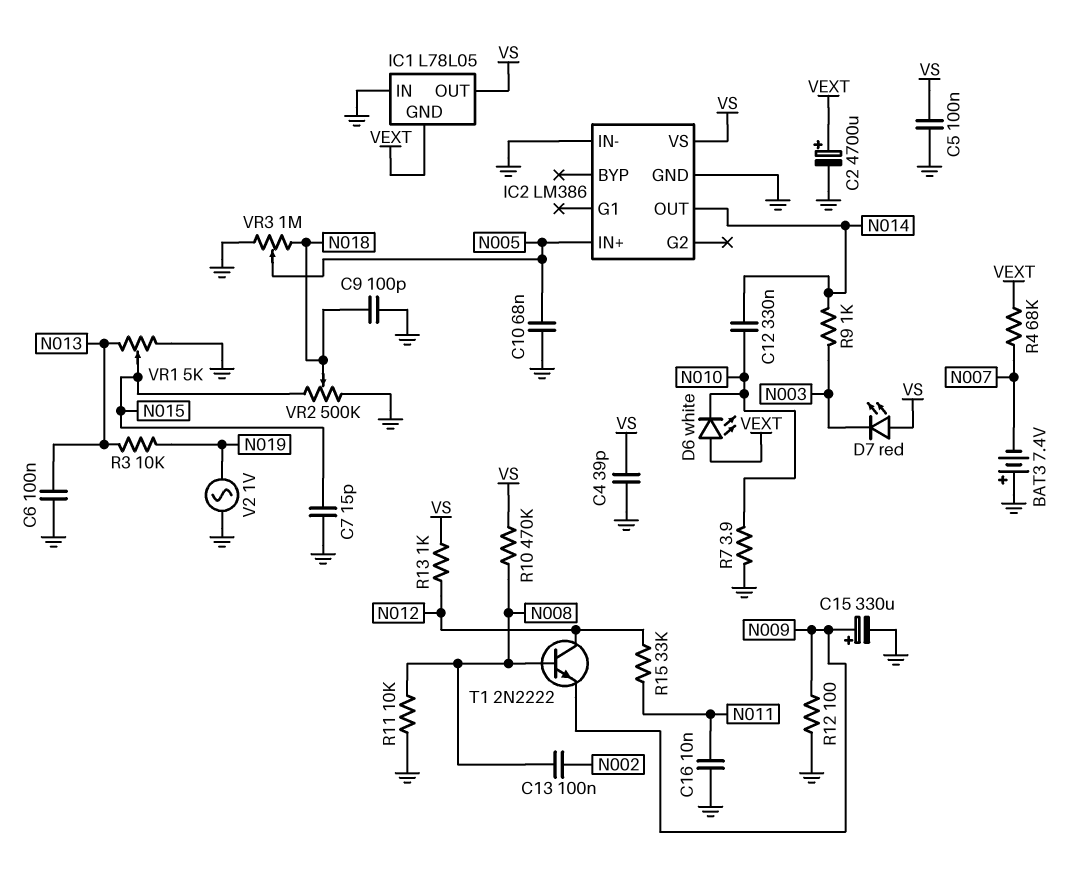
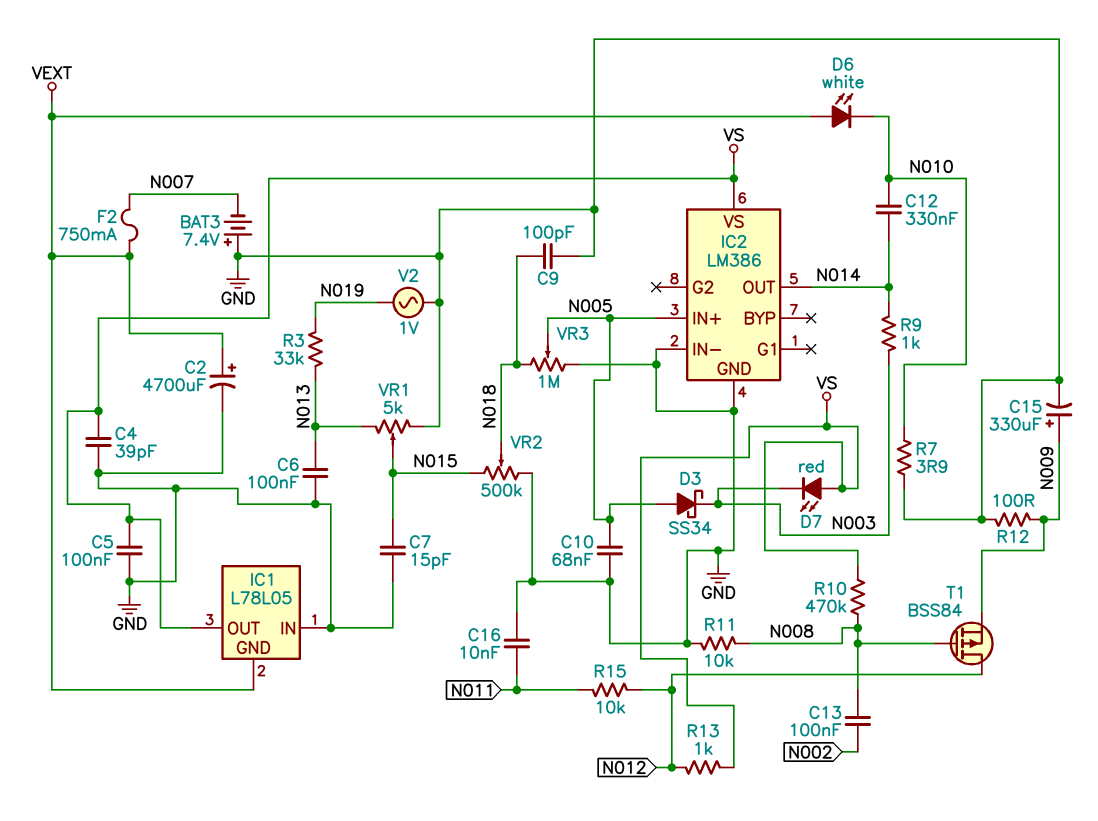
D3: none -> schottky SS34 (A N005, K N003)
F2: none -> 750mA (N007, VEXT)
R3: 10k (N013, N019) -> 33k (N013, N019)
R4: 68k (N007, VEXT) -> none
R15: 33k (N011, N012) -> 10k (N011, N012)
T1: NPN 2N2222 (B N008, C N012, E N009) -> PMOS BSS84 (G N008, D N012, S N009)

